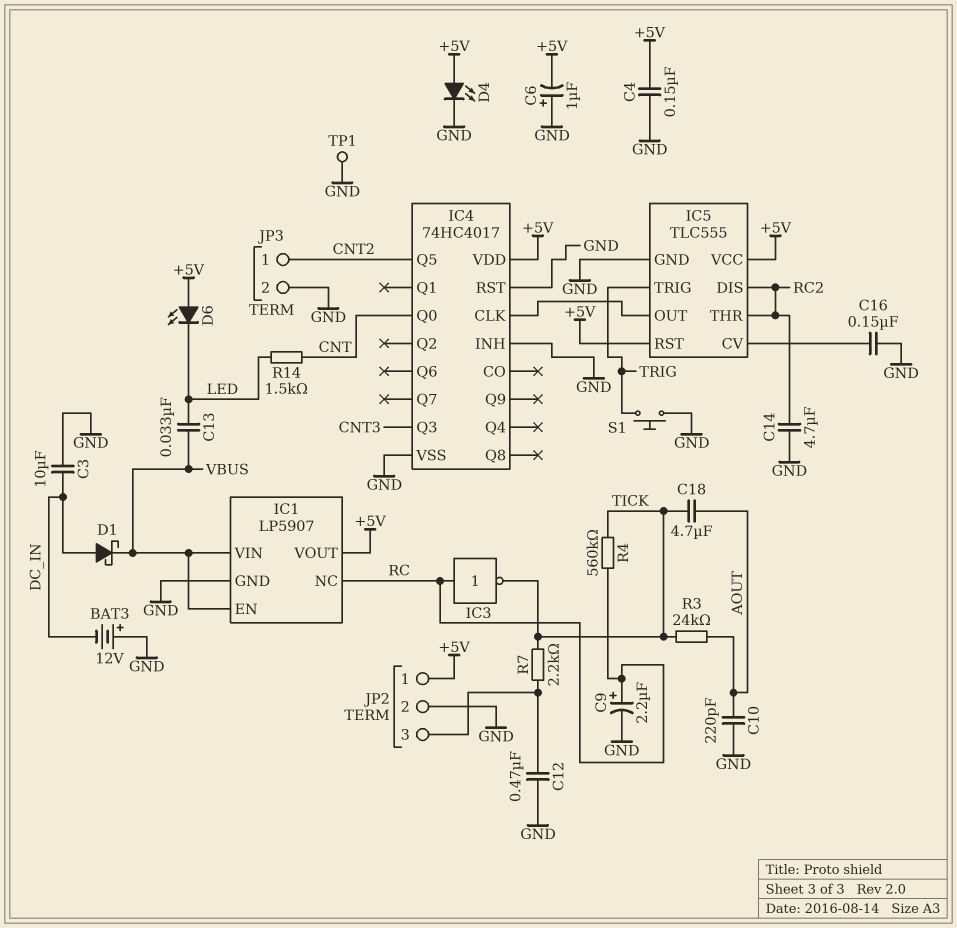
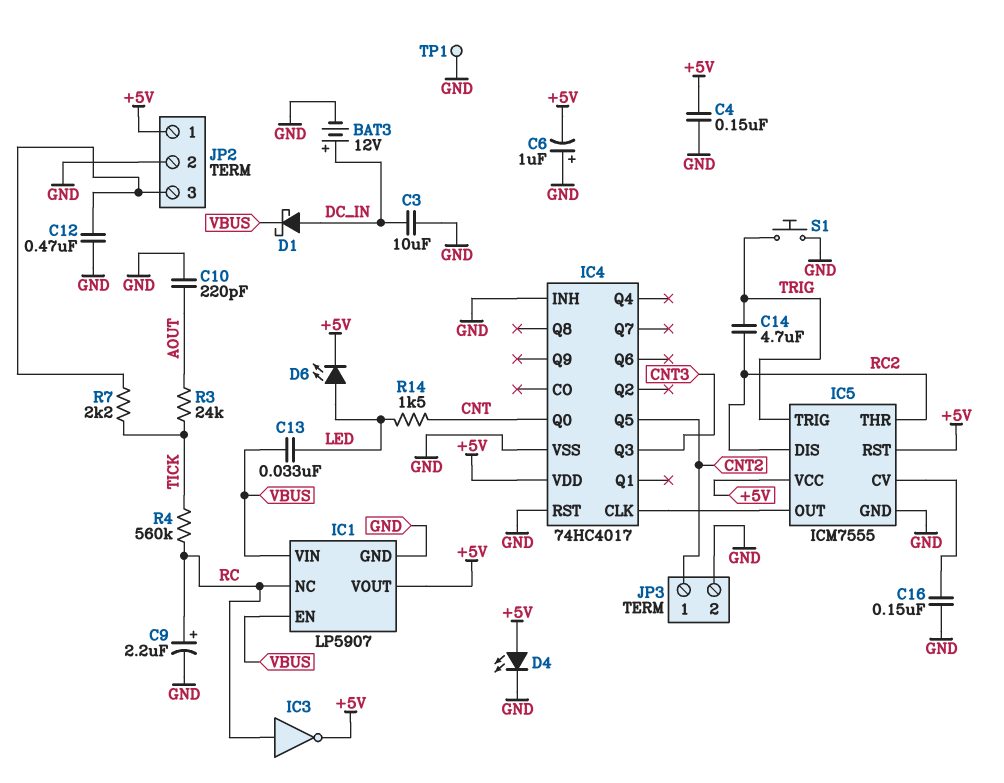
BAT3: 12V (plus GND, minus DC_IN) -> 12V (plus DC_IN, minus GND)
C14: 4.7uF (GND, RC2) -> 4.7uF (RC2, TRIG)
C18: 4.7uF (AOUT, TICK) -> none
D6: LED (A +5V, K LED) -> LED (A LED, K +5V)
IC3: NOT (in RC, out TICK) -> NOT (in RC, out +5V)
IC5: TLC555 -> ICM7555

